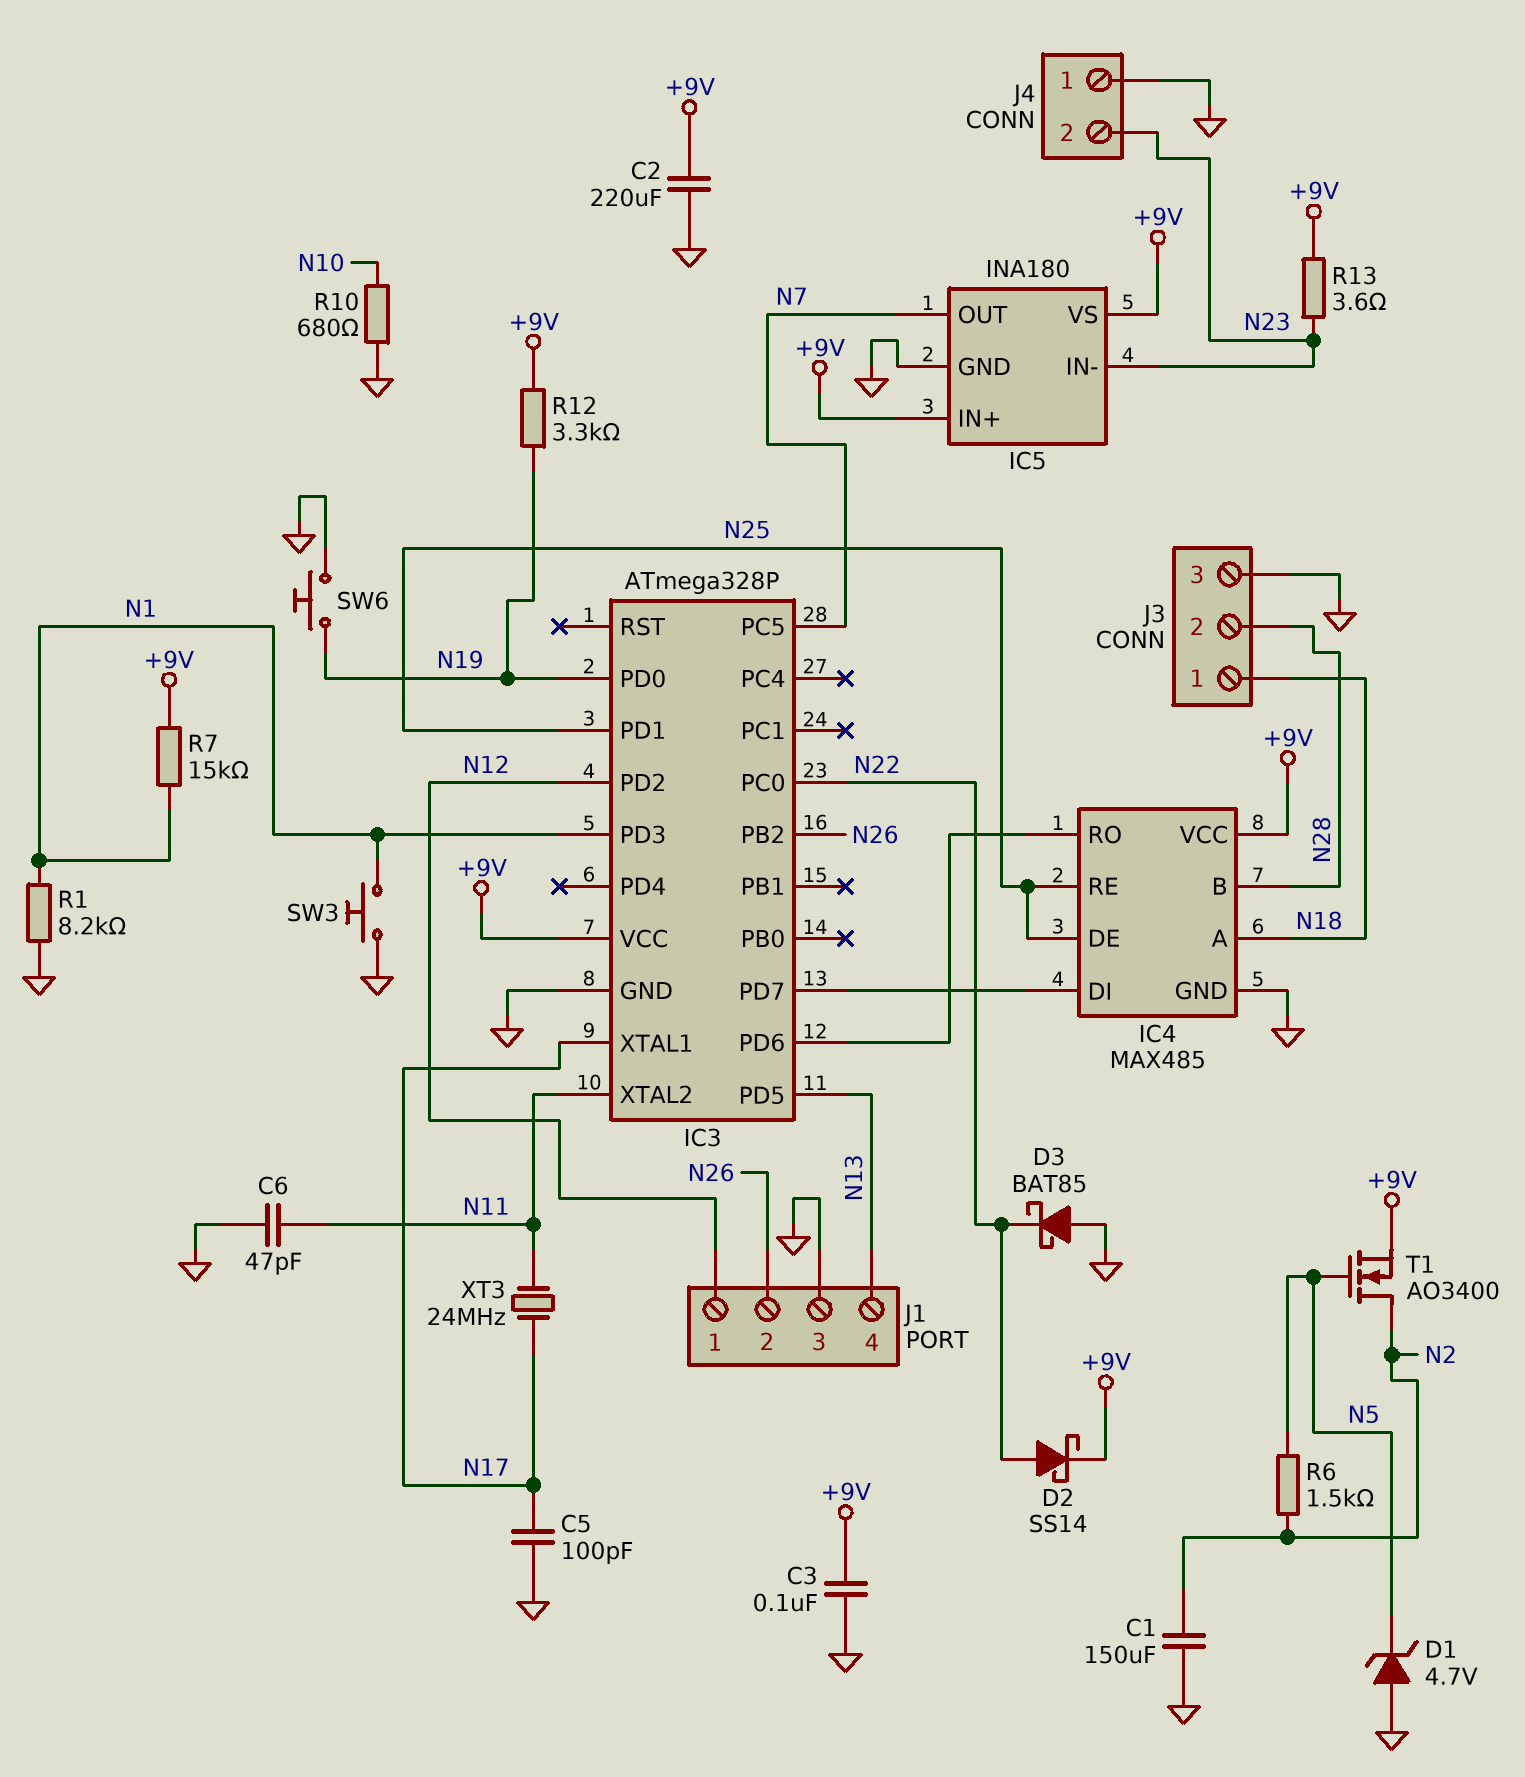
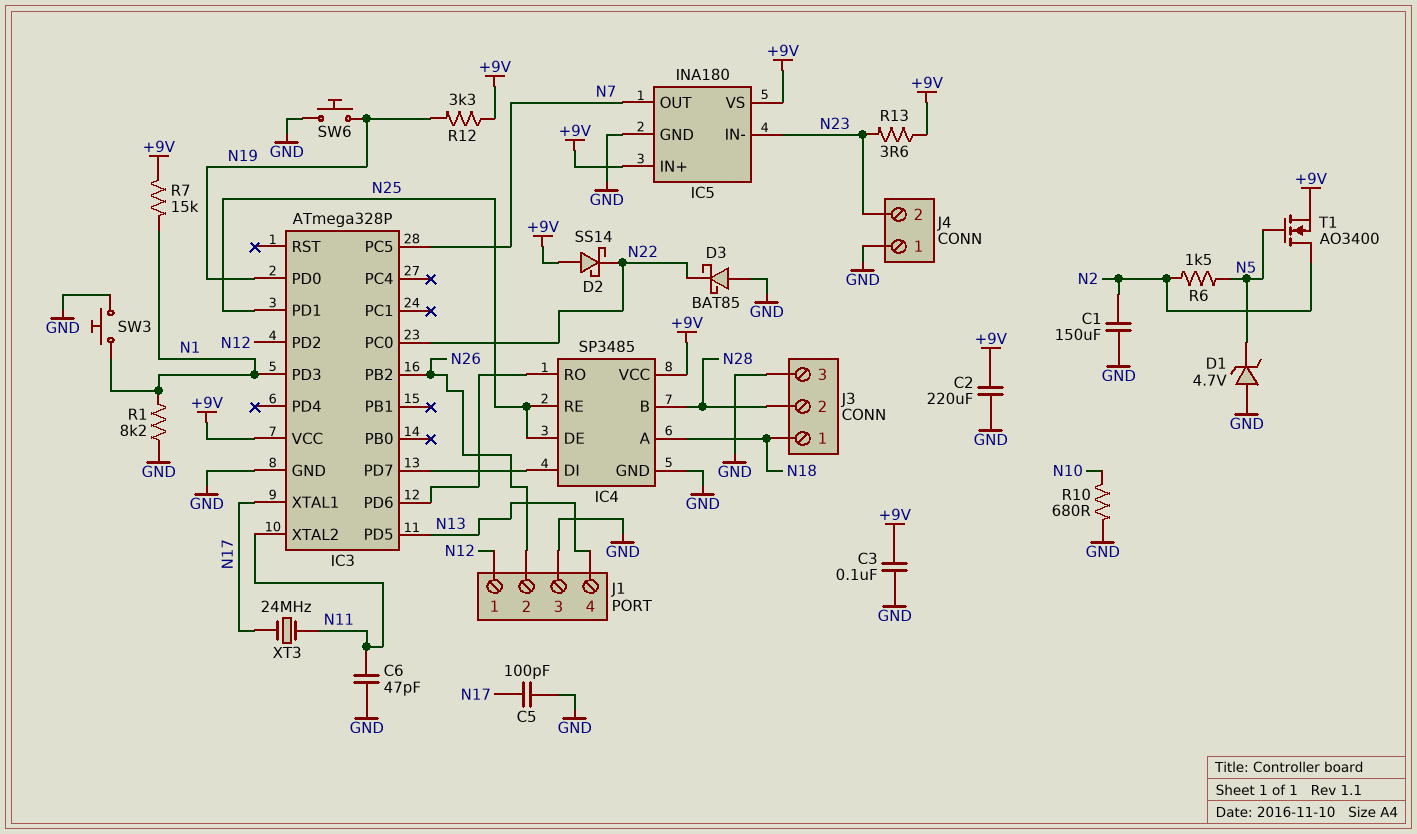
D2: schottky SS14 (A N22, K +9V) -> schottky SS14 (A +9V, K N22)
IC4: MAX485 -> SP3485

